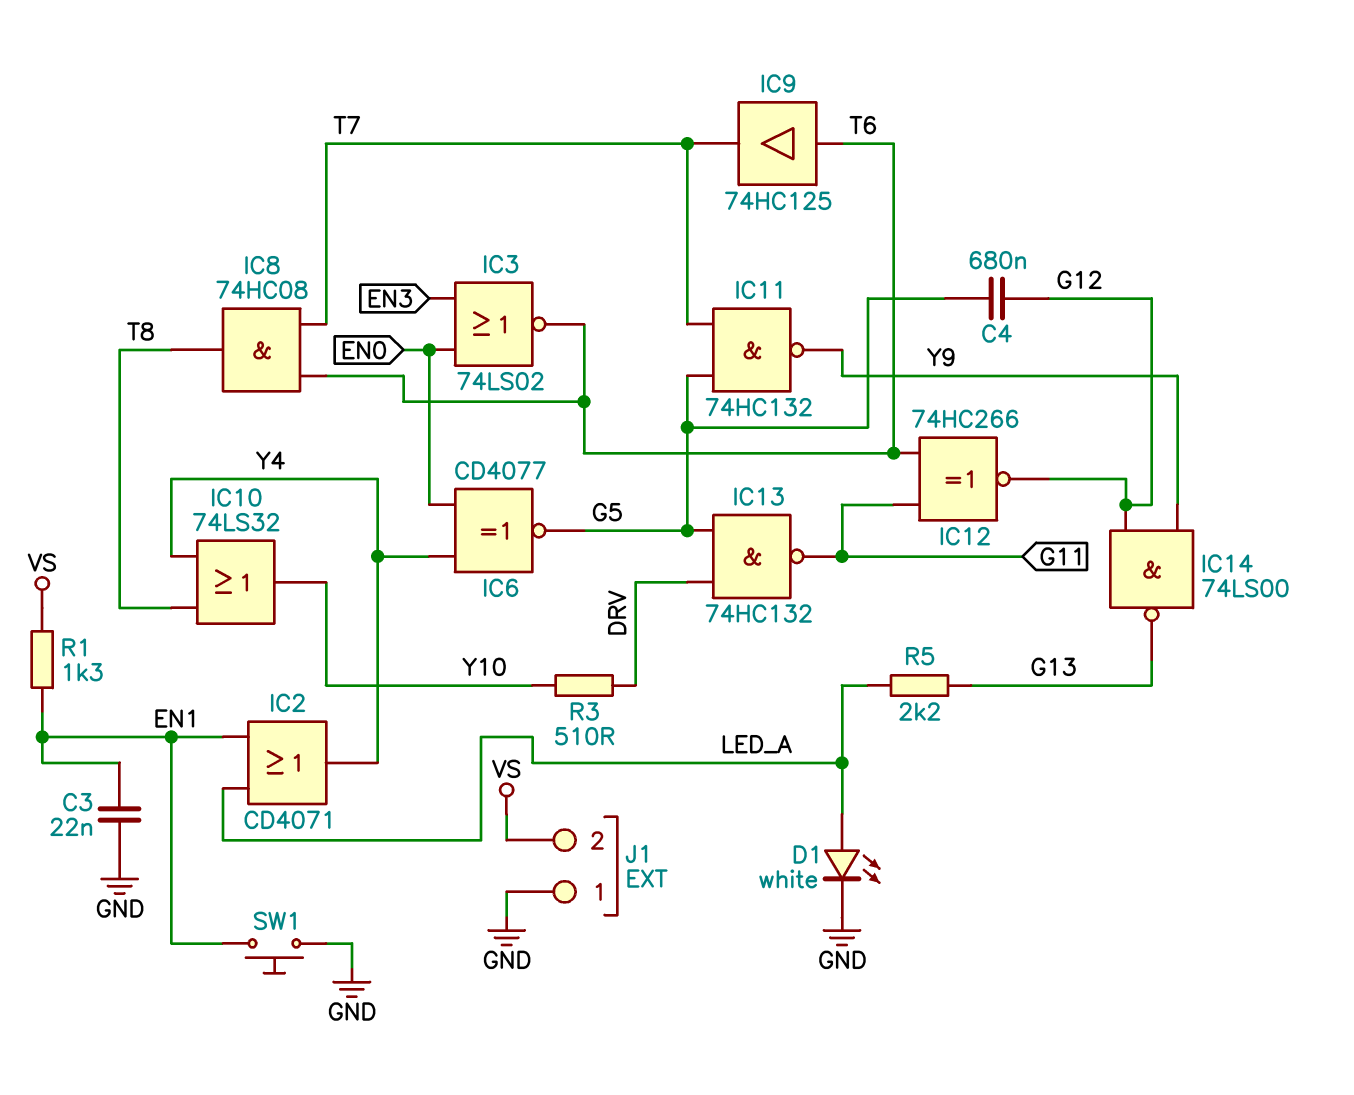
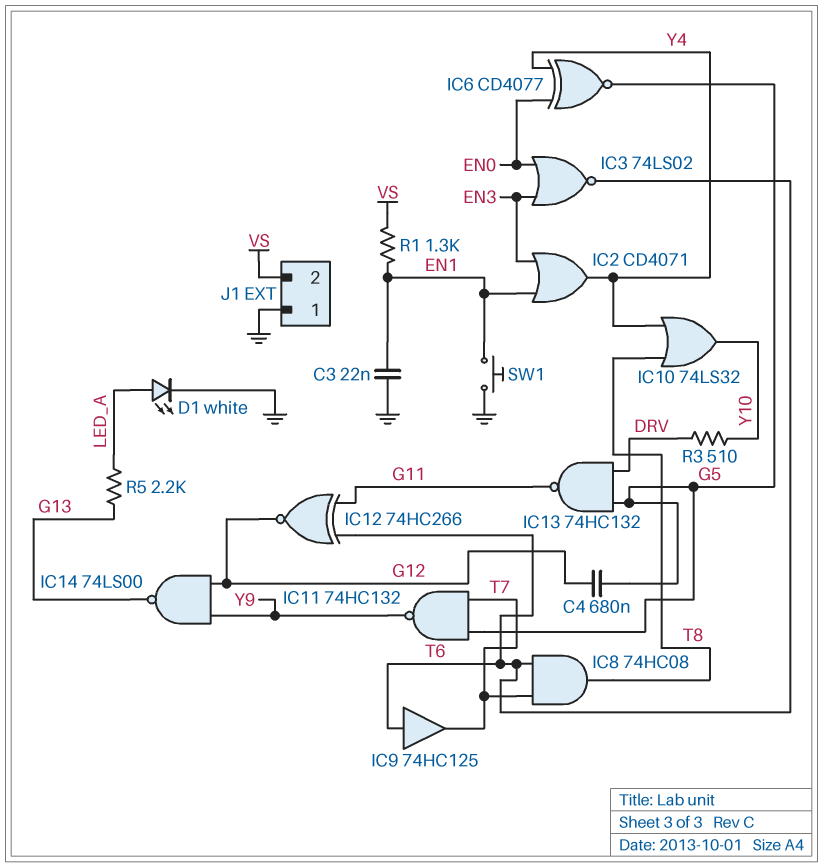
IC2: OR CD4071 (in EN1, in LED_A, out Y4) -> OR CD4071 (in EN1, in EN3, out Y4)

